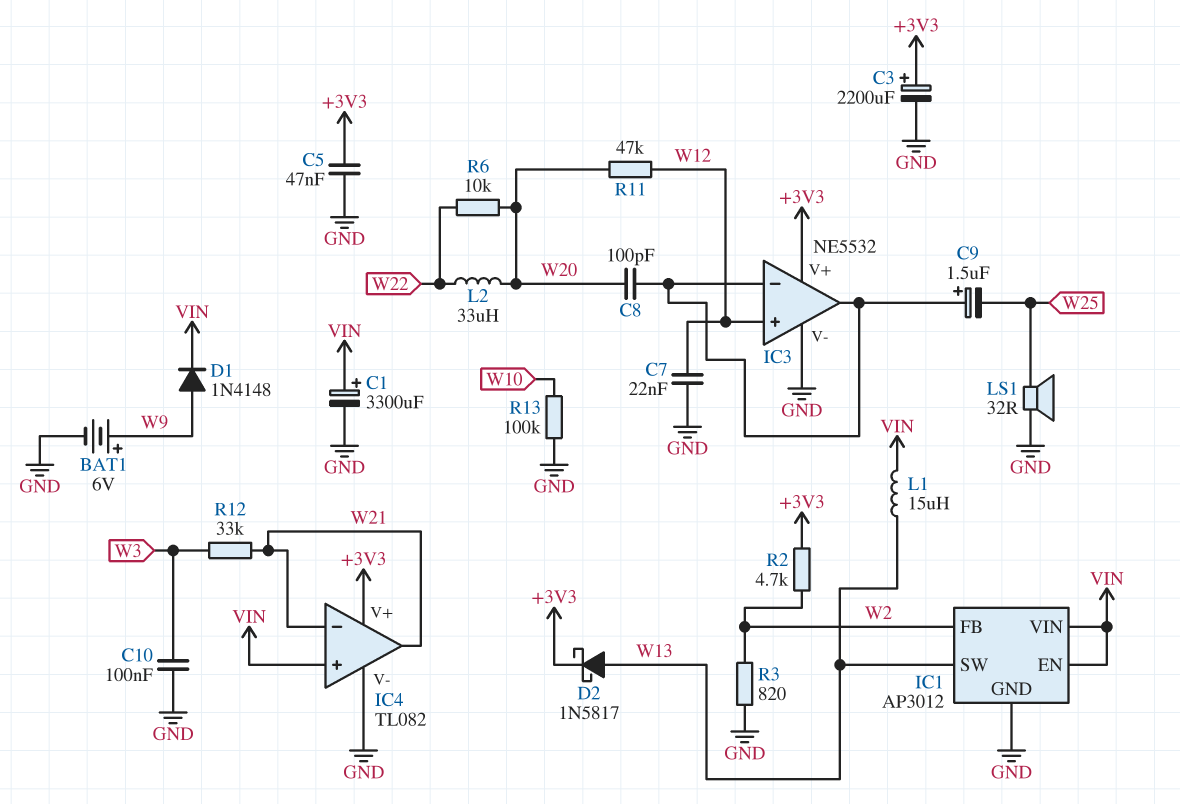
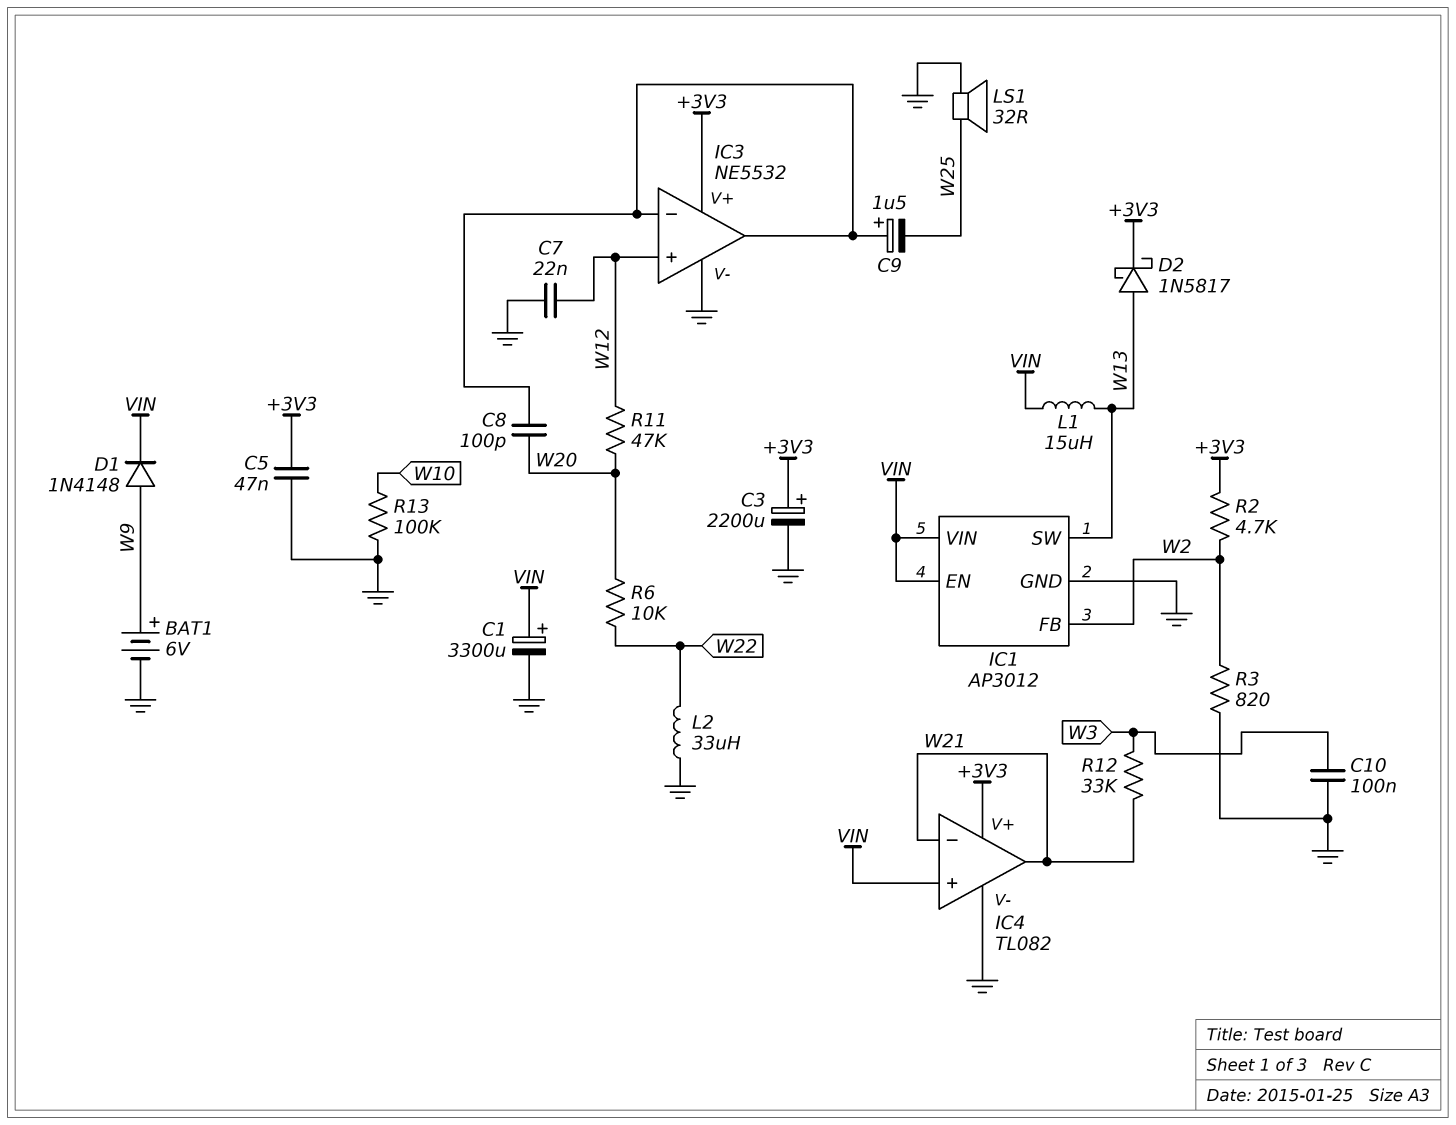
L2: 33uH (W20, W22) -> 33uH (GND, W22)

